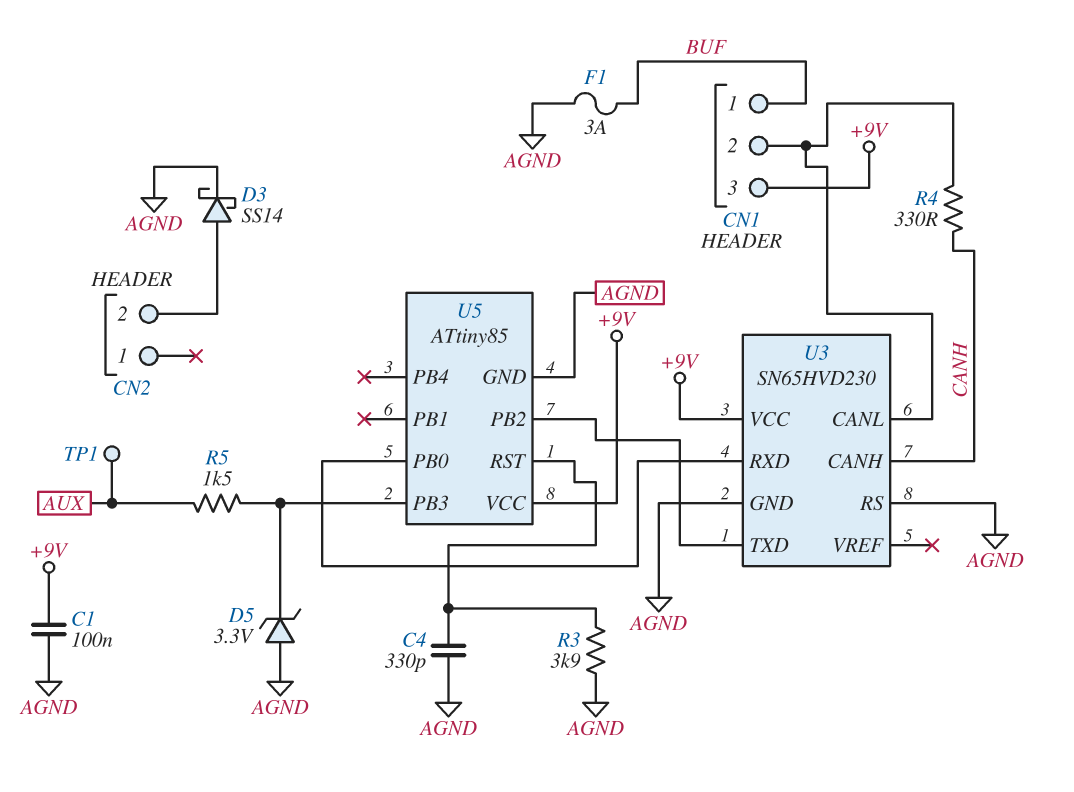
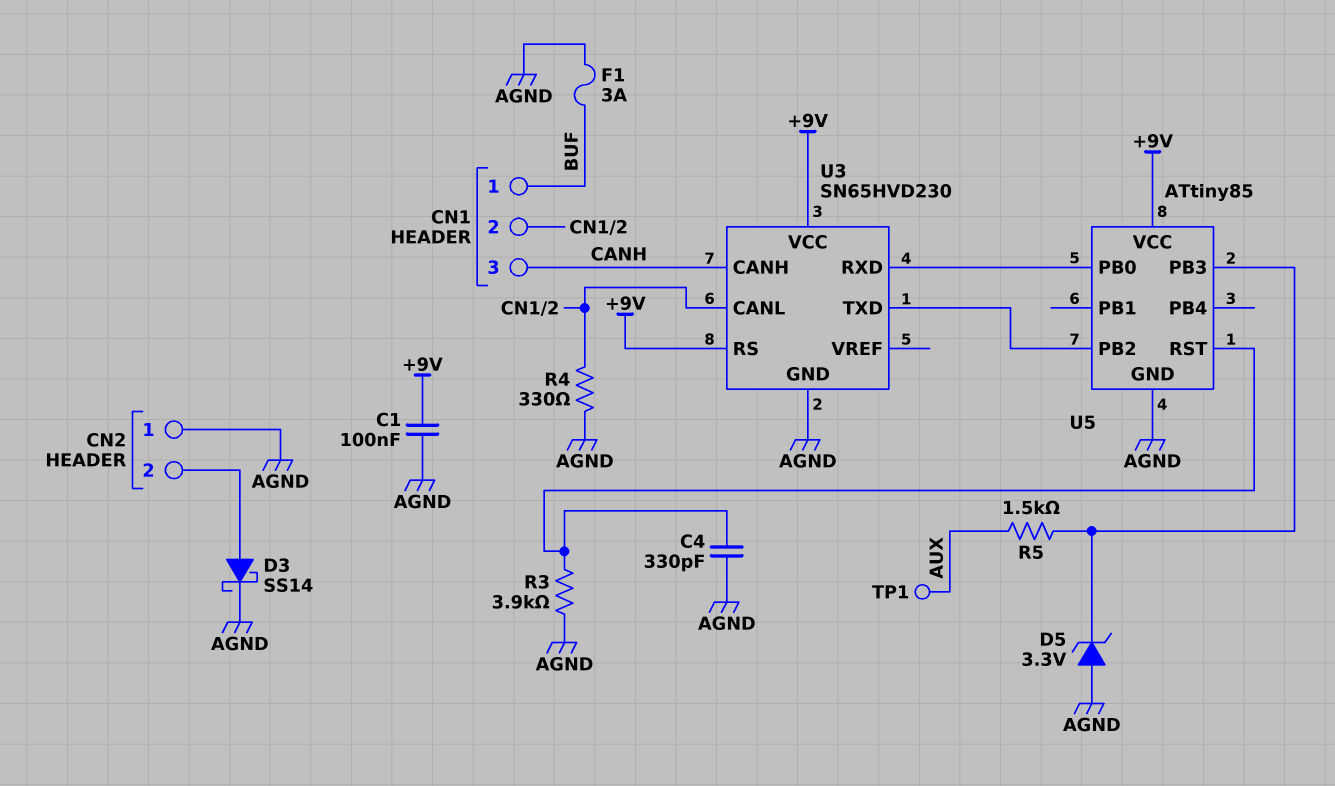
CN1 pin 3: +9V -> CANH
CN2 pin 1: none -> AGND
R4: 330 (CANH, CN1/2) -> 330 (AGND, CN1/2)
U3 pin RS: AGND -> +9V

